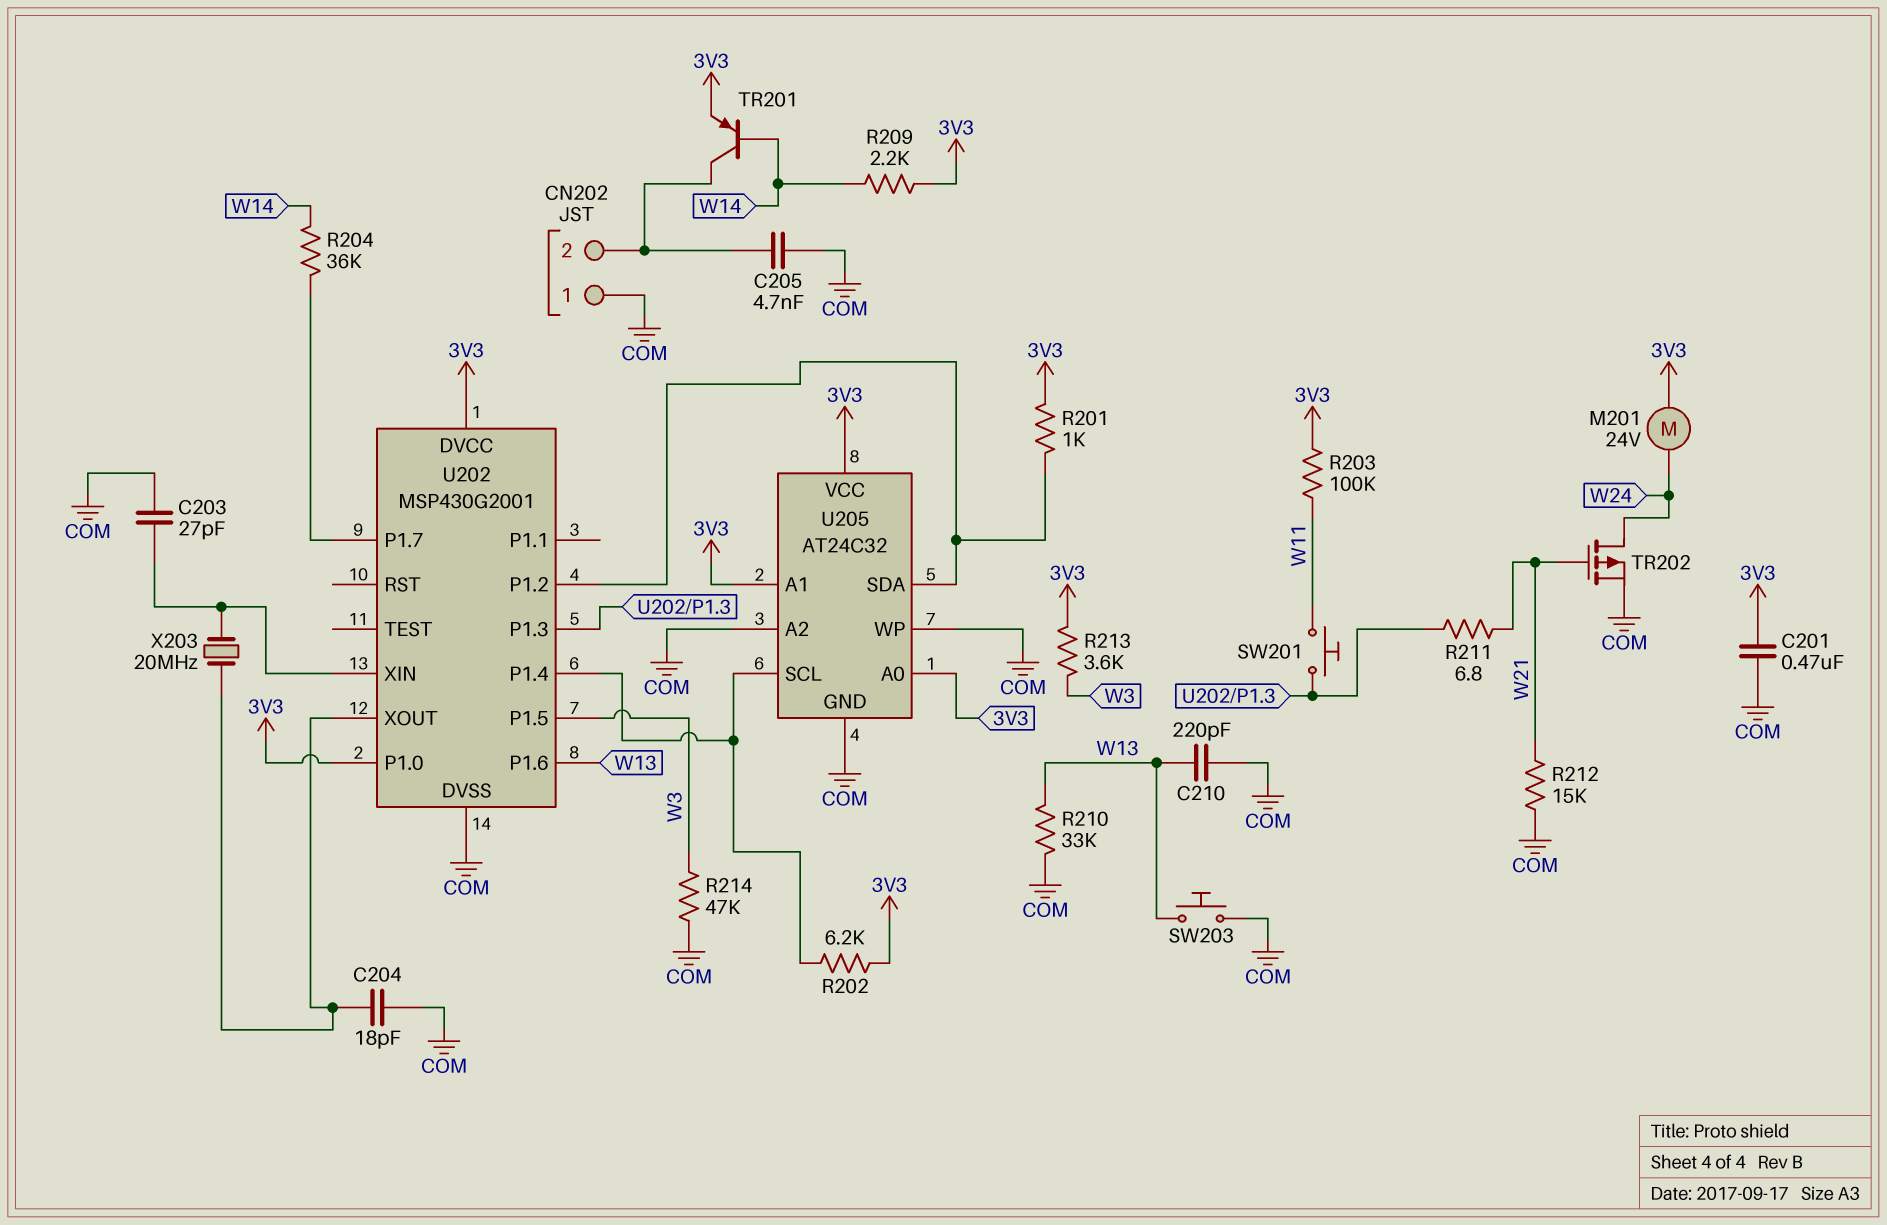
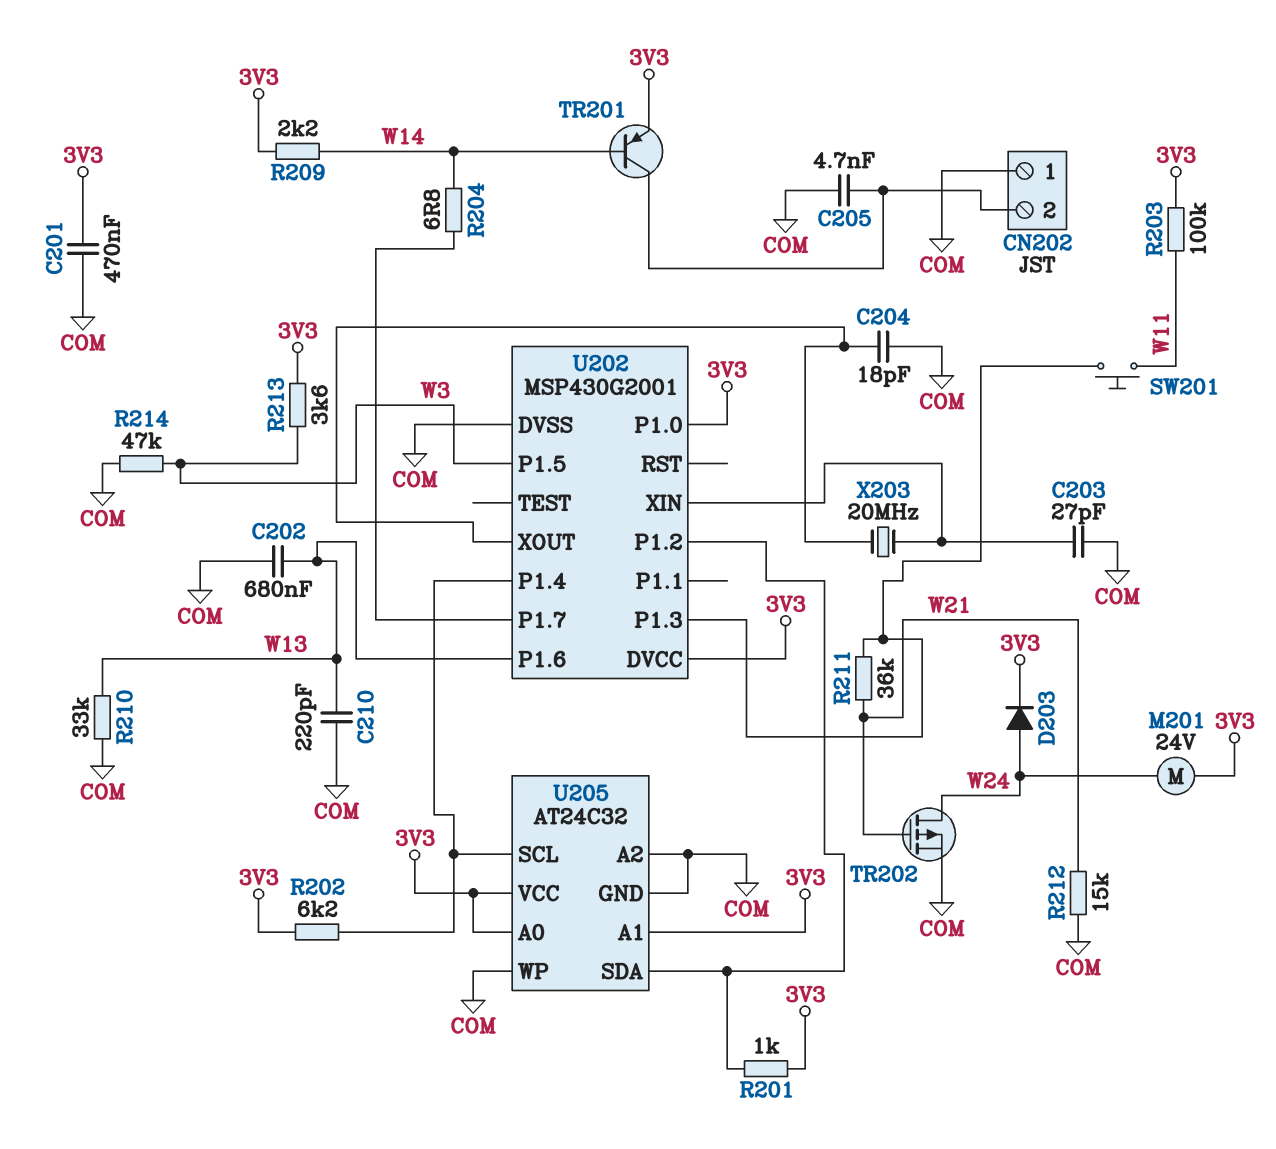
C202: none -> 680nF (COM, W13)
D203: none -> diode (A W24, K 3V3)
R204: 36k (U202/P1.7, W14) -> 6.8 (U202/P1.7, W14)
R211: 6.8 (U202/P1.3, W21) -> 36k (U202/P1.3, W21)
SW203: button (COM, W13) -> none

